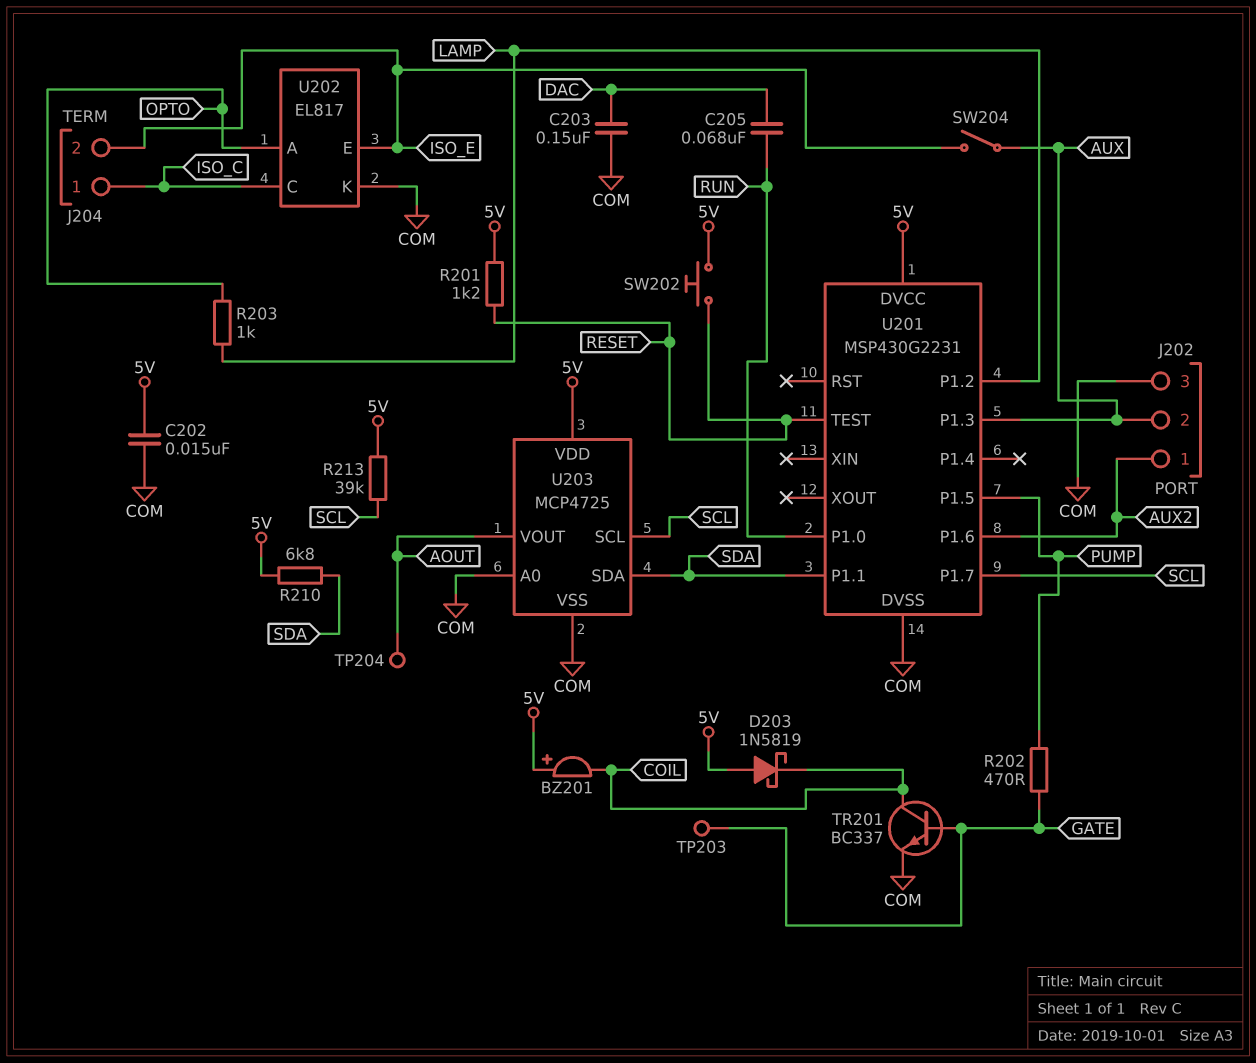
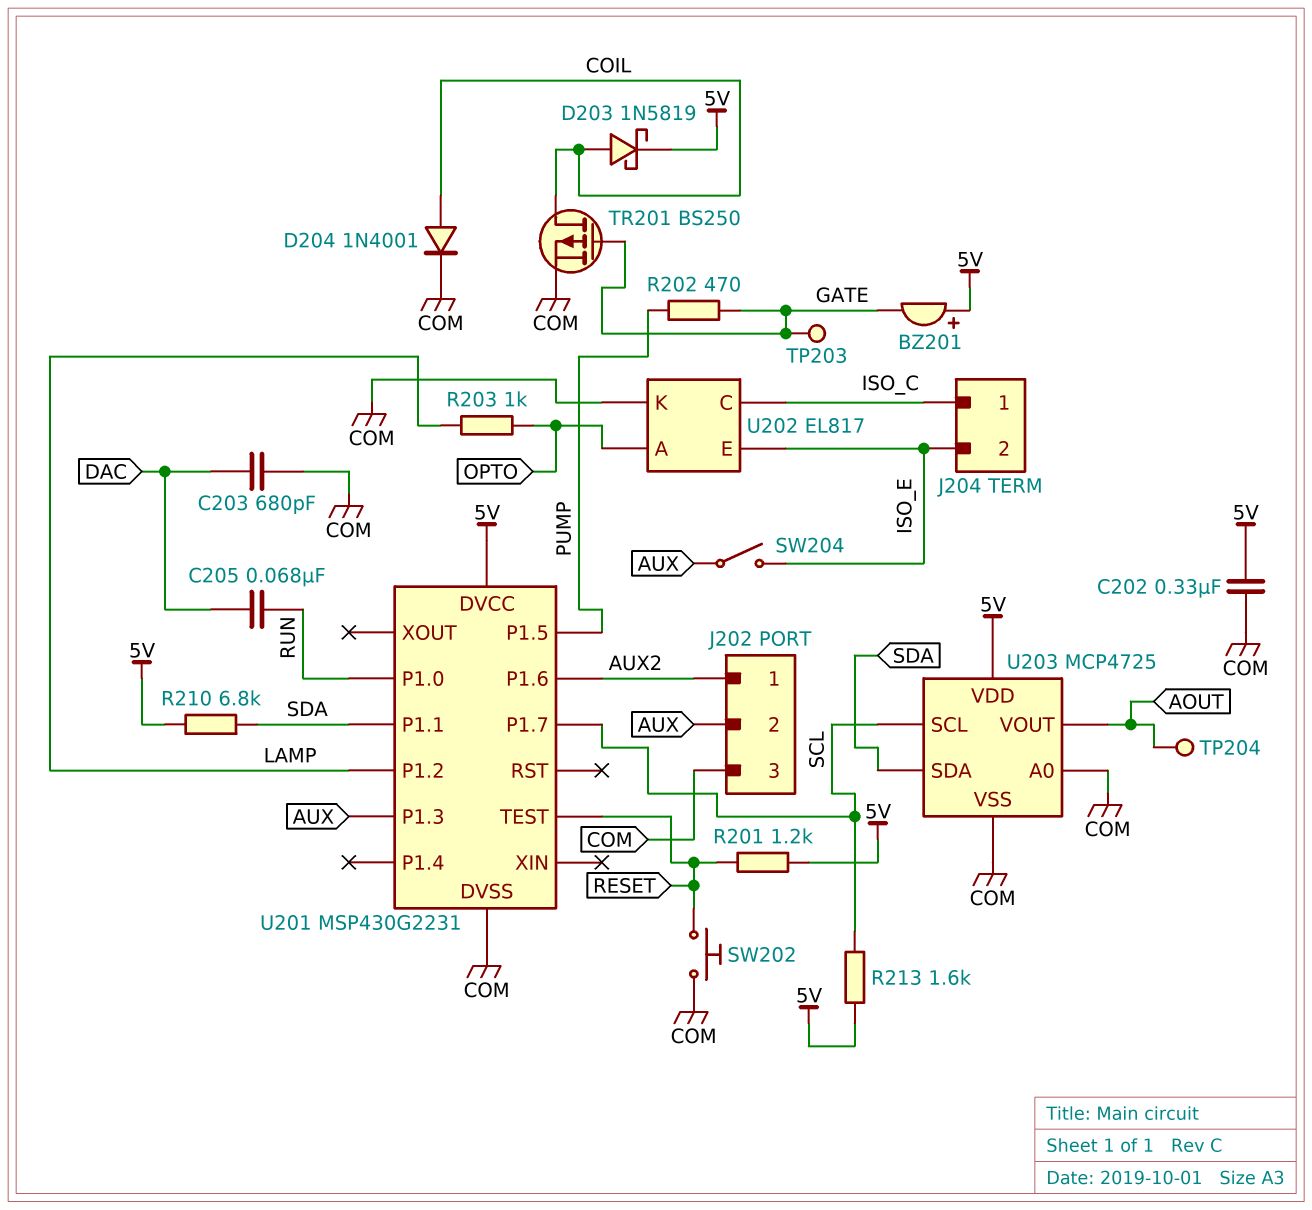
BZ201: buzzer (plus 5V, minus COIL) -> buzzer (plus 5V, minus GATE)
C202: 15nF (5V, COM) -> 330nF (5V, COM)
C203: 150nF (COM, DAC) -> 680pF (COM, DAC)
D203: schottky 1N5819 (A 5V, K COIL) -> schottky 1N5819 (A COIL, K 5V)
D204: none -> diode 1N4001 (A COIL, K COM)
R213: 39k (5V, SCL) -> 1.6k (5V, SCL)
SW202: button (5V, RESET) -> button (COM, RESET)
TR201: NPN BC337 (B GATE, C COIL, E COM) -> PMOS BS250 (G GATE, D COIL, S COM)

